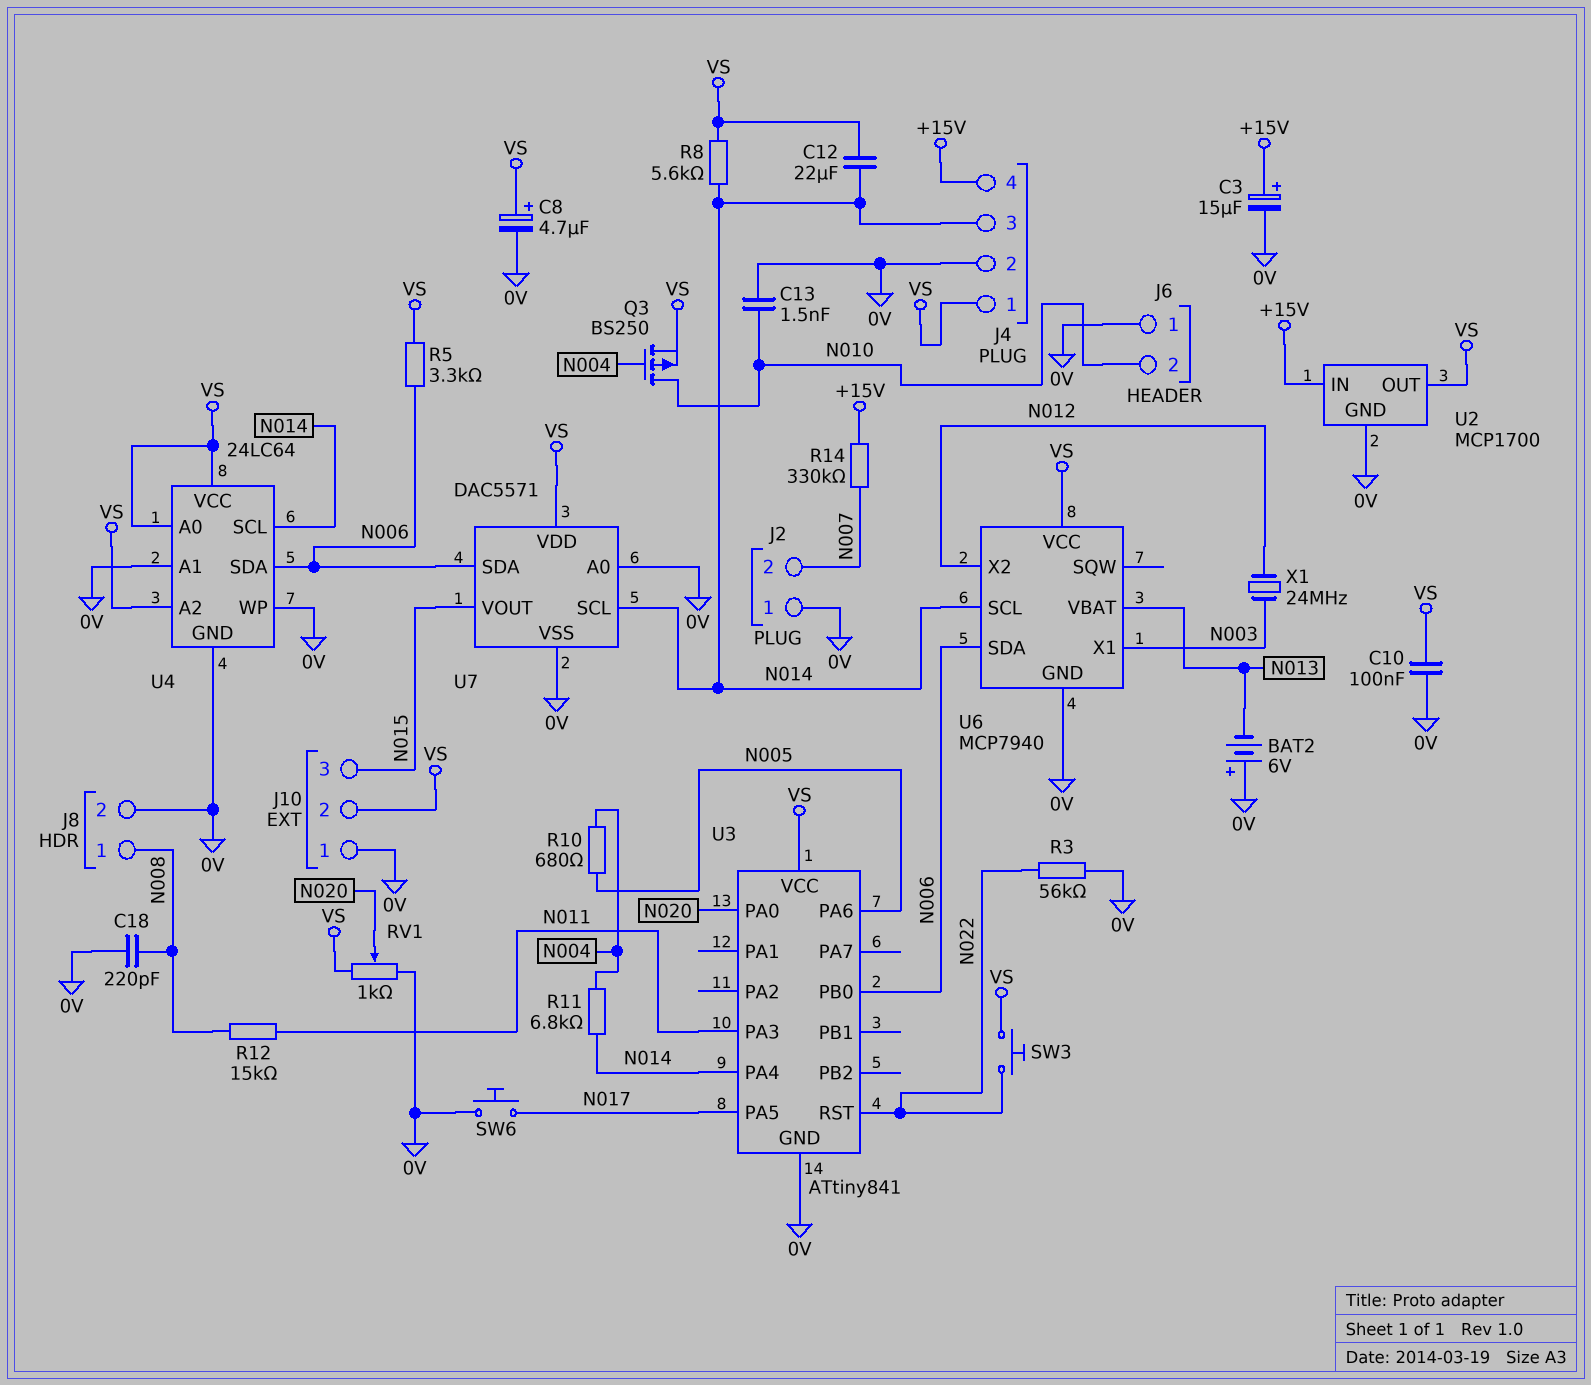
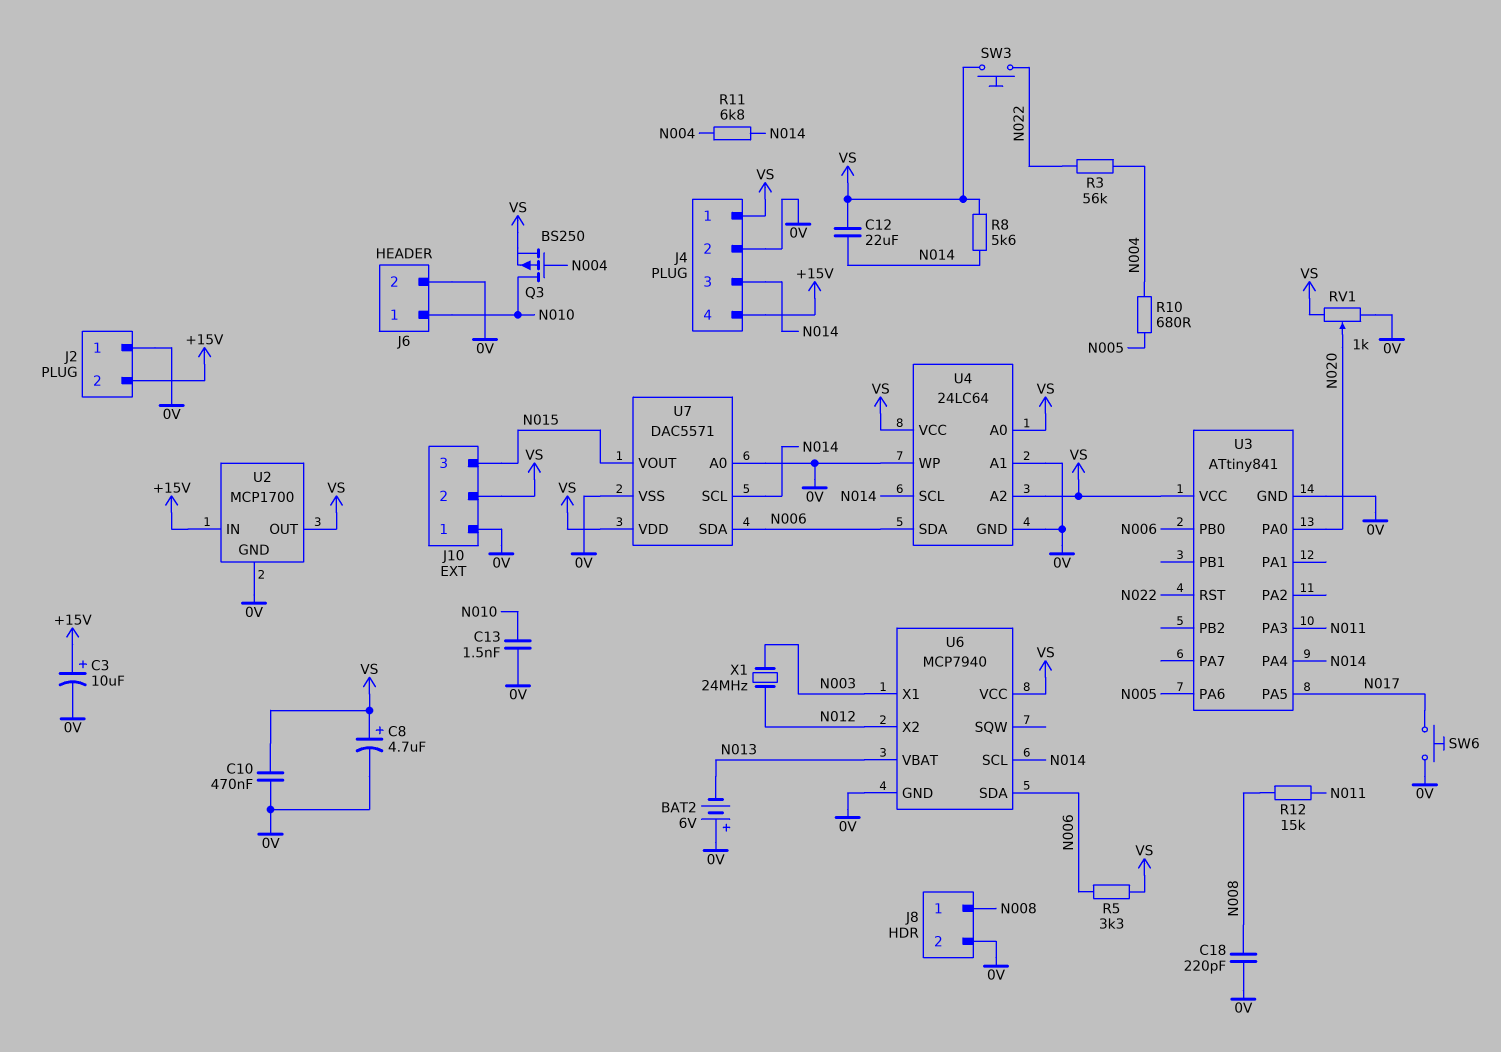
C3: 15uF (plus +15V, minus 0V) -> 10uF (plus +15V, minus 0V)
C10: 100nF (0V, VS) -> 470nF (0V, VS)
J2 pin 2: N007 -> +15V
J6 pin 1: 0V -> N010
J6 pin 2: N010 -> 0V
R3: 56k (0V, N022) -> 56k (N004, N022)
R14: 330k (+15V, N007) -> none

